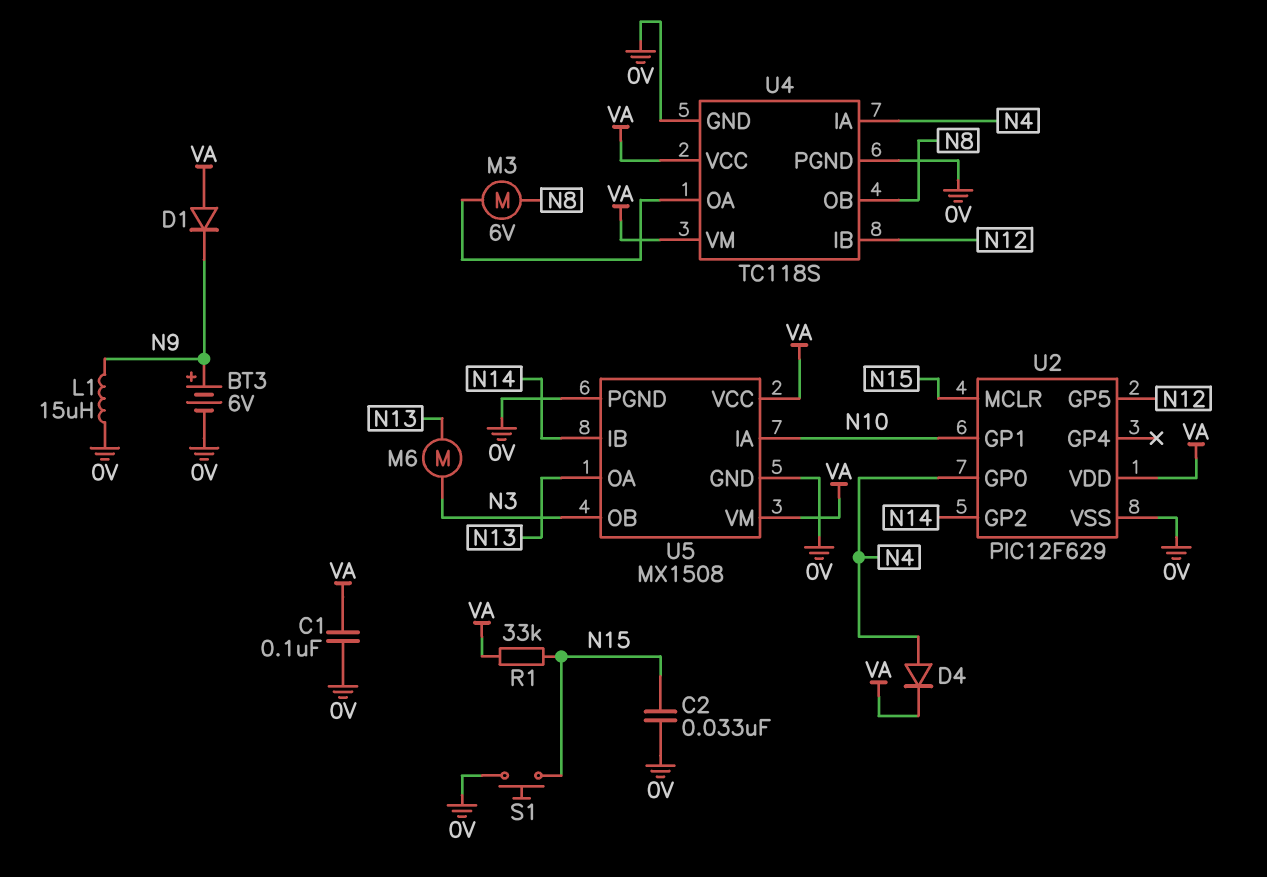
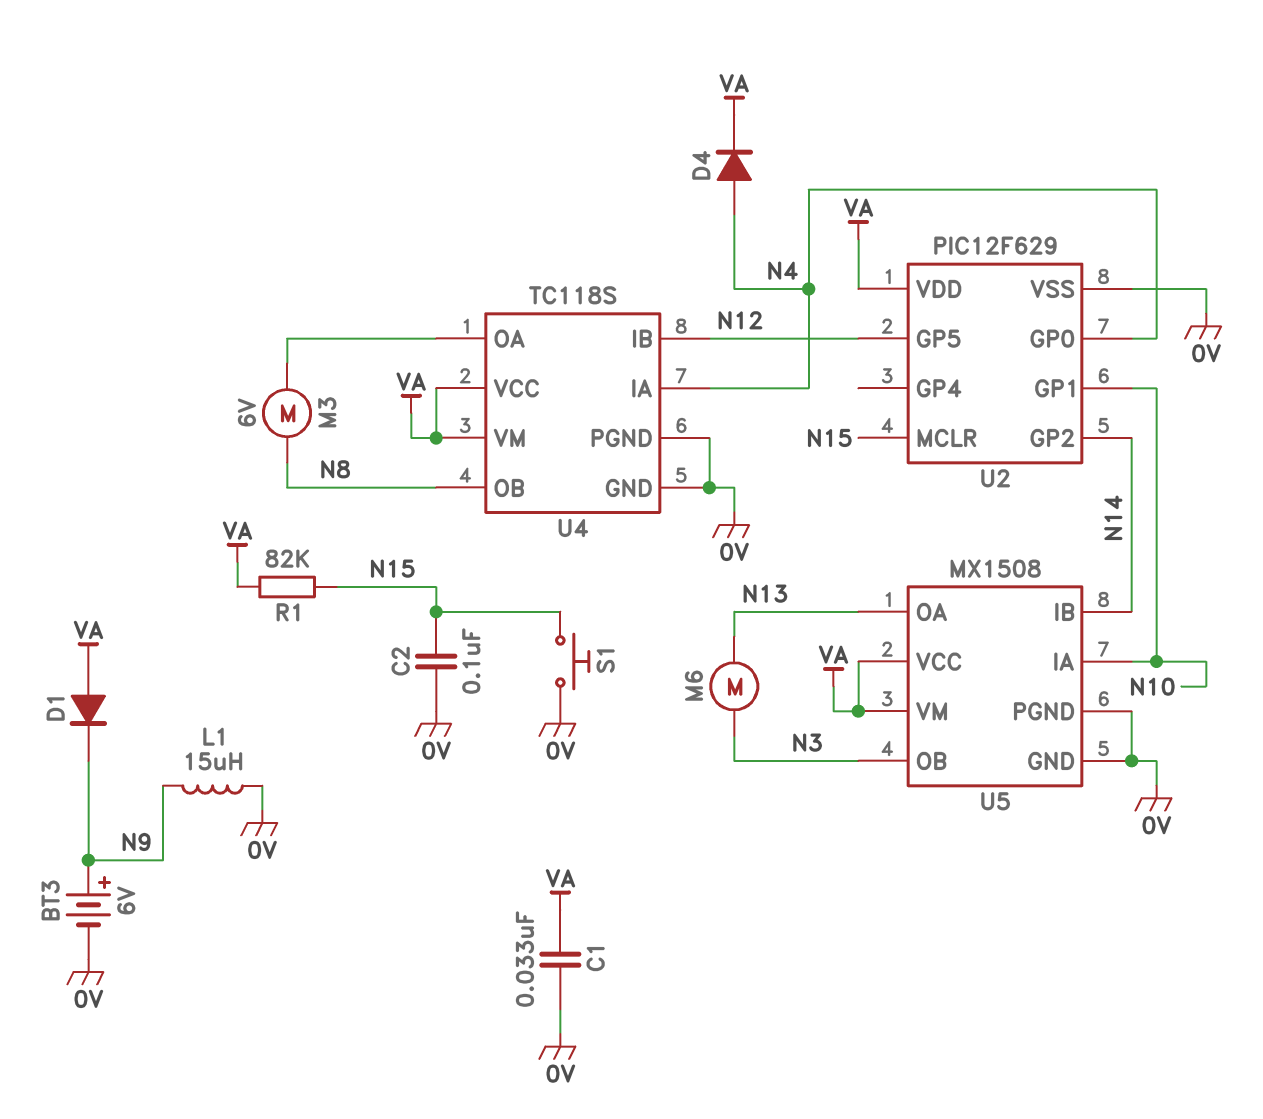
C1: 100nF (0V, VA) -> 33nF (0V, VA)
C2: 33nF (0V, N15) -> 100nF (0V, N15)
R1: 33k (N15, VA) -> 82k (N15, VA)

